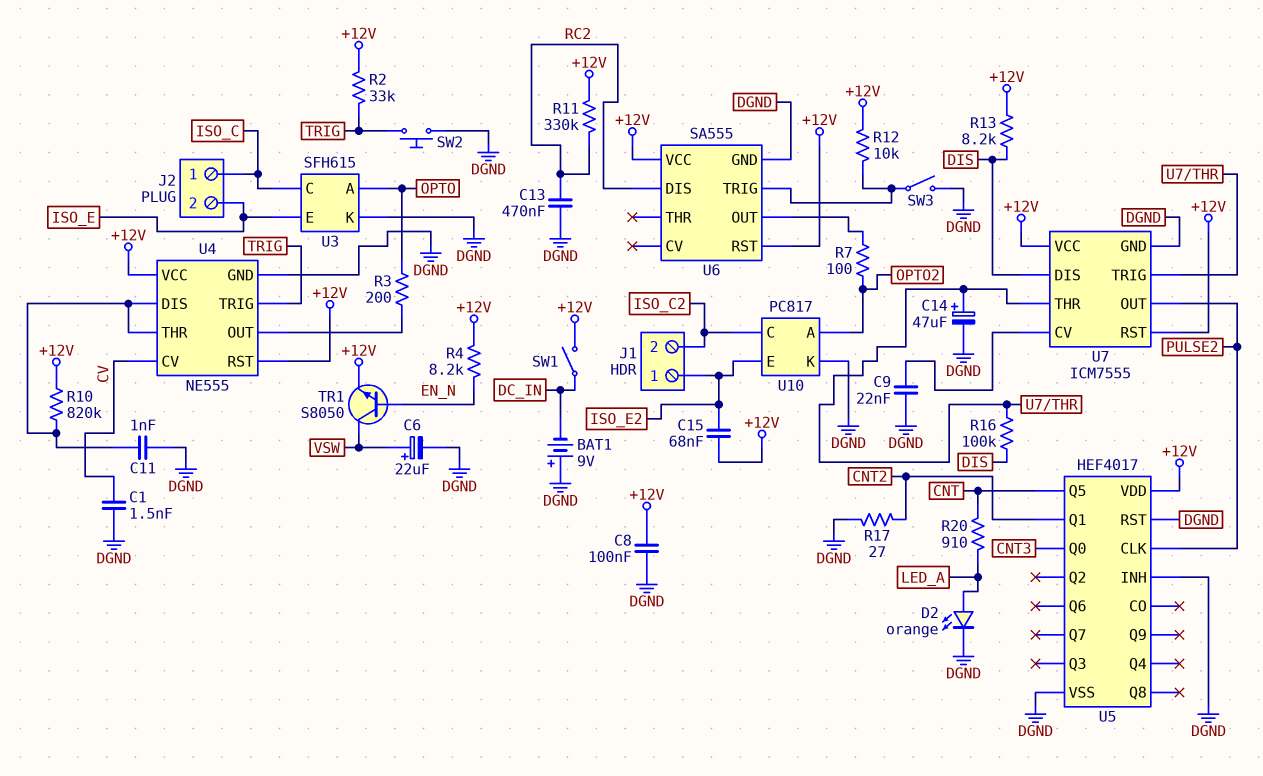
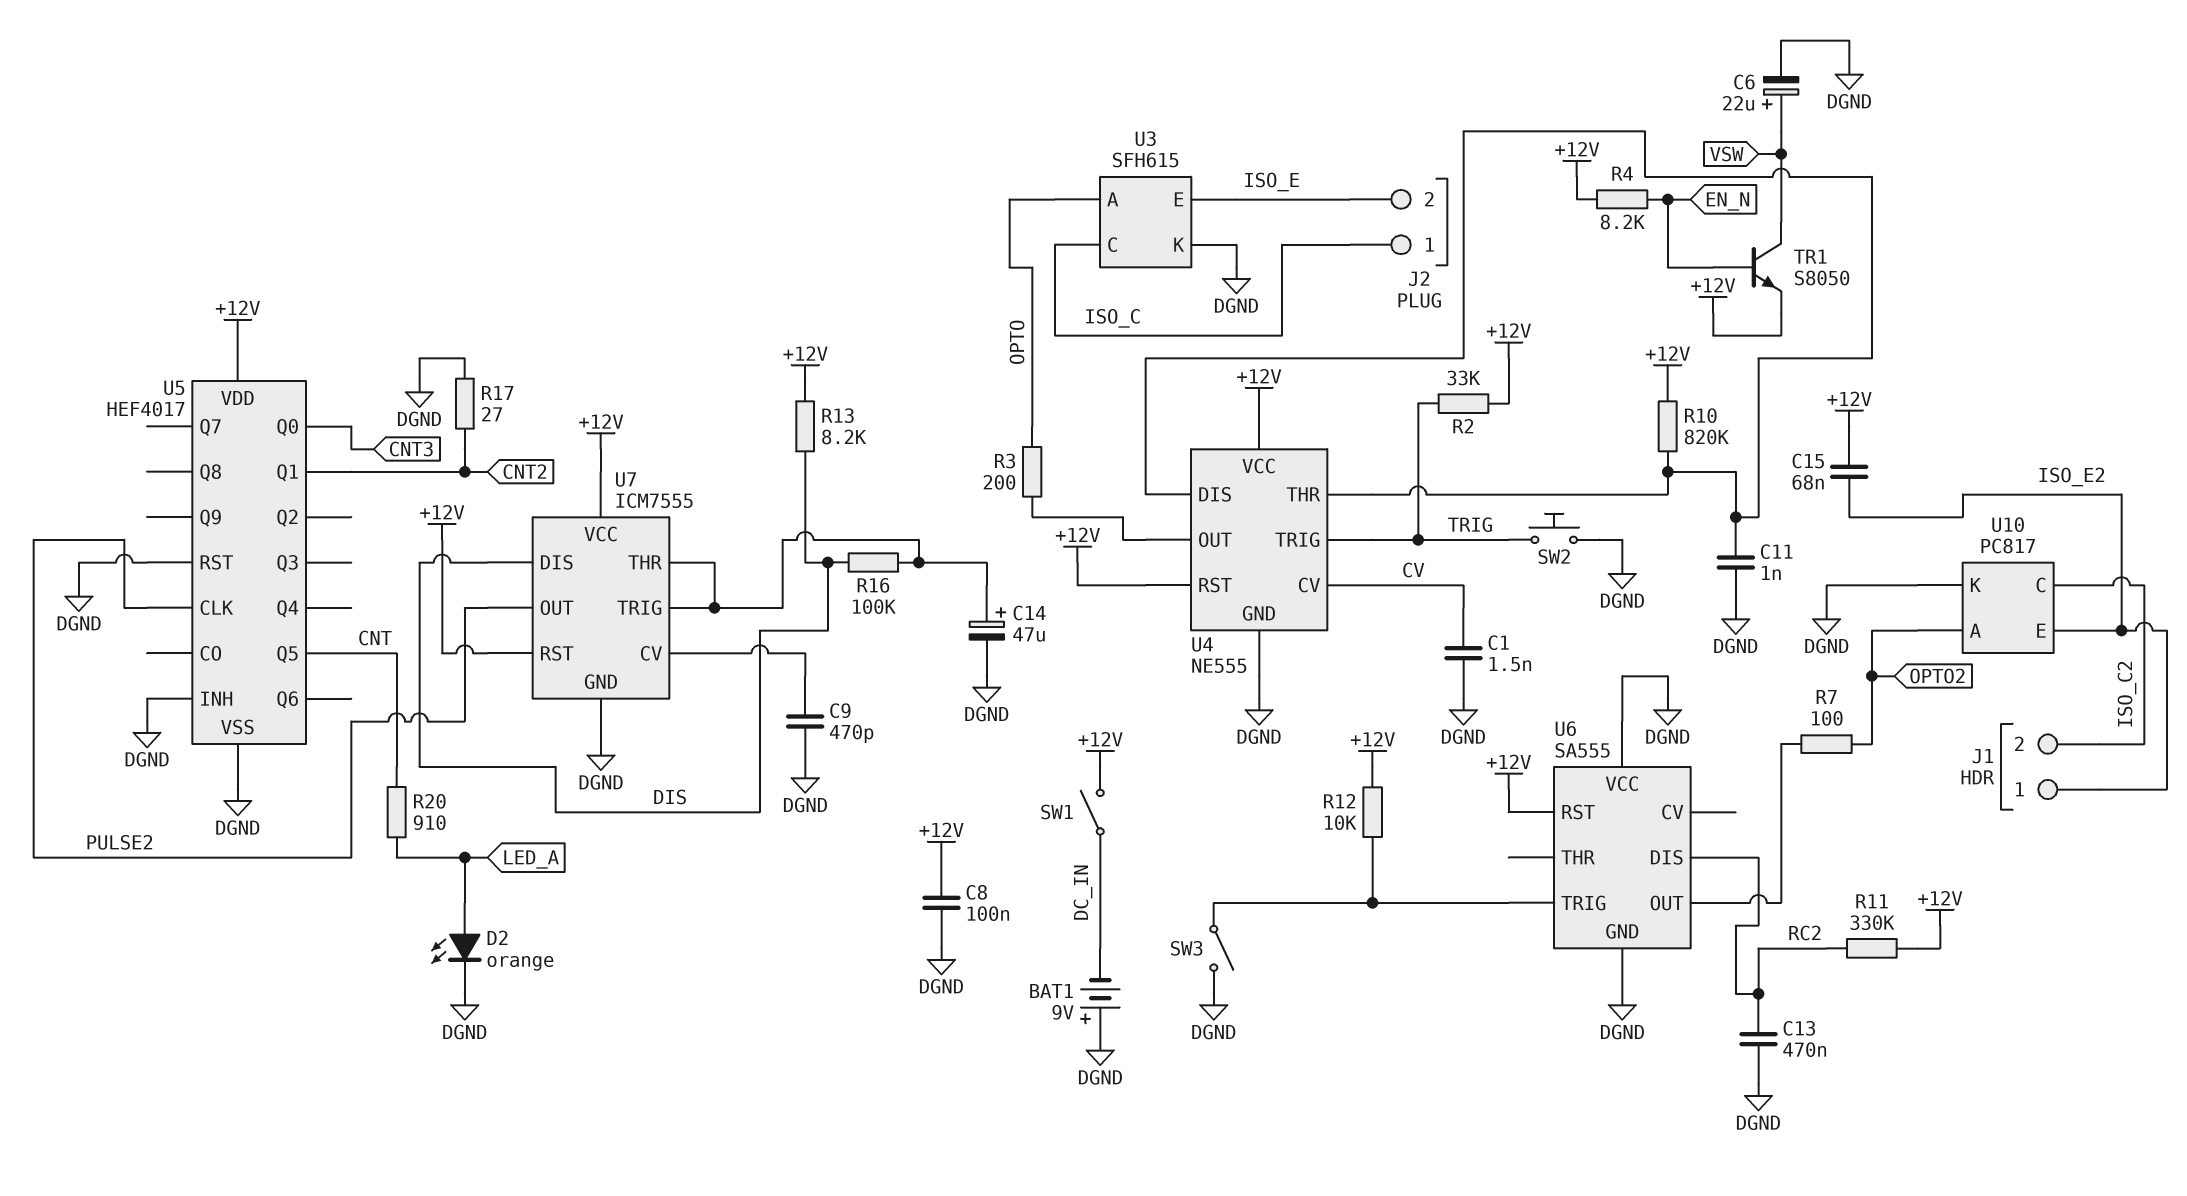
C9: 22nF (DGND, U7/CV) -> 470pF (DGND, U7/CV)
U6 pin VCC: +12V -> DGND

